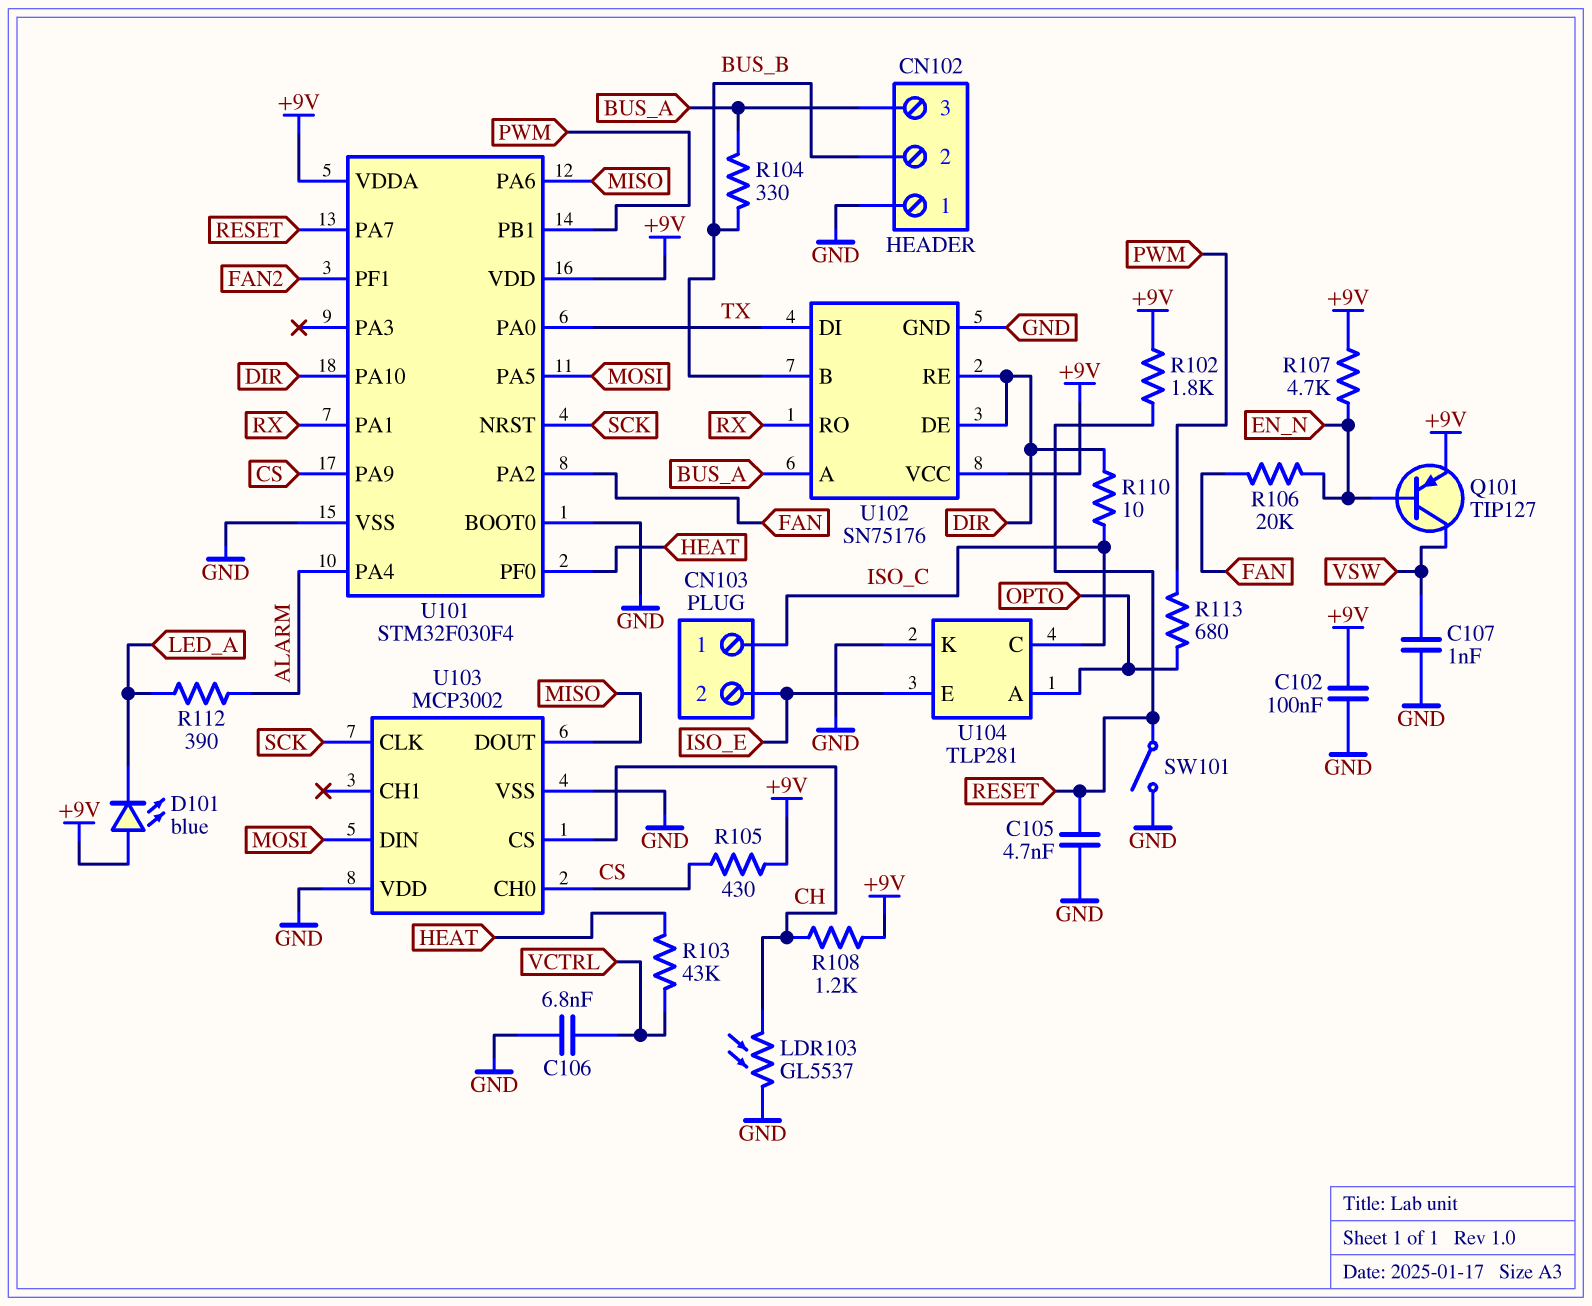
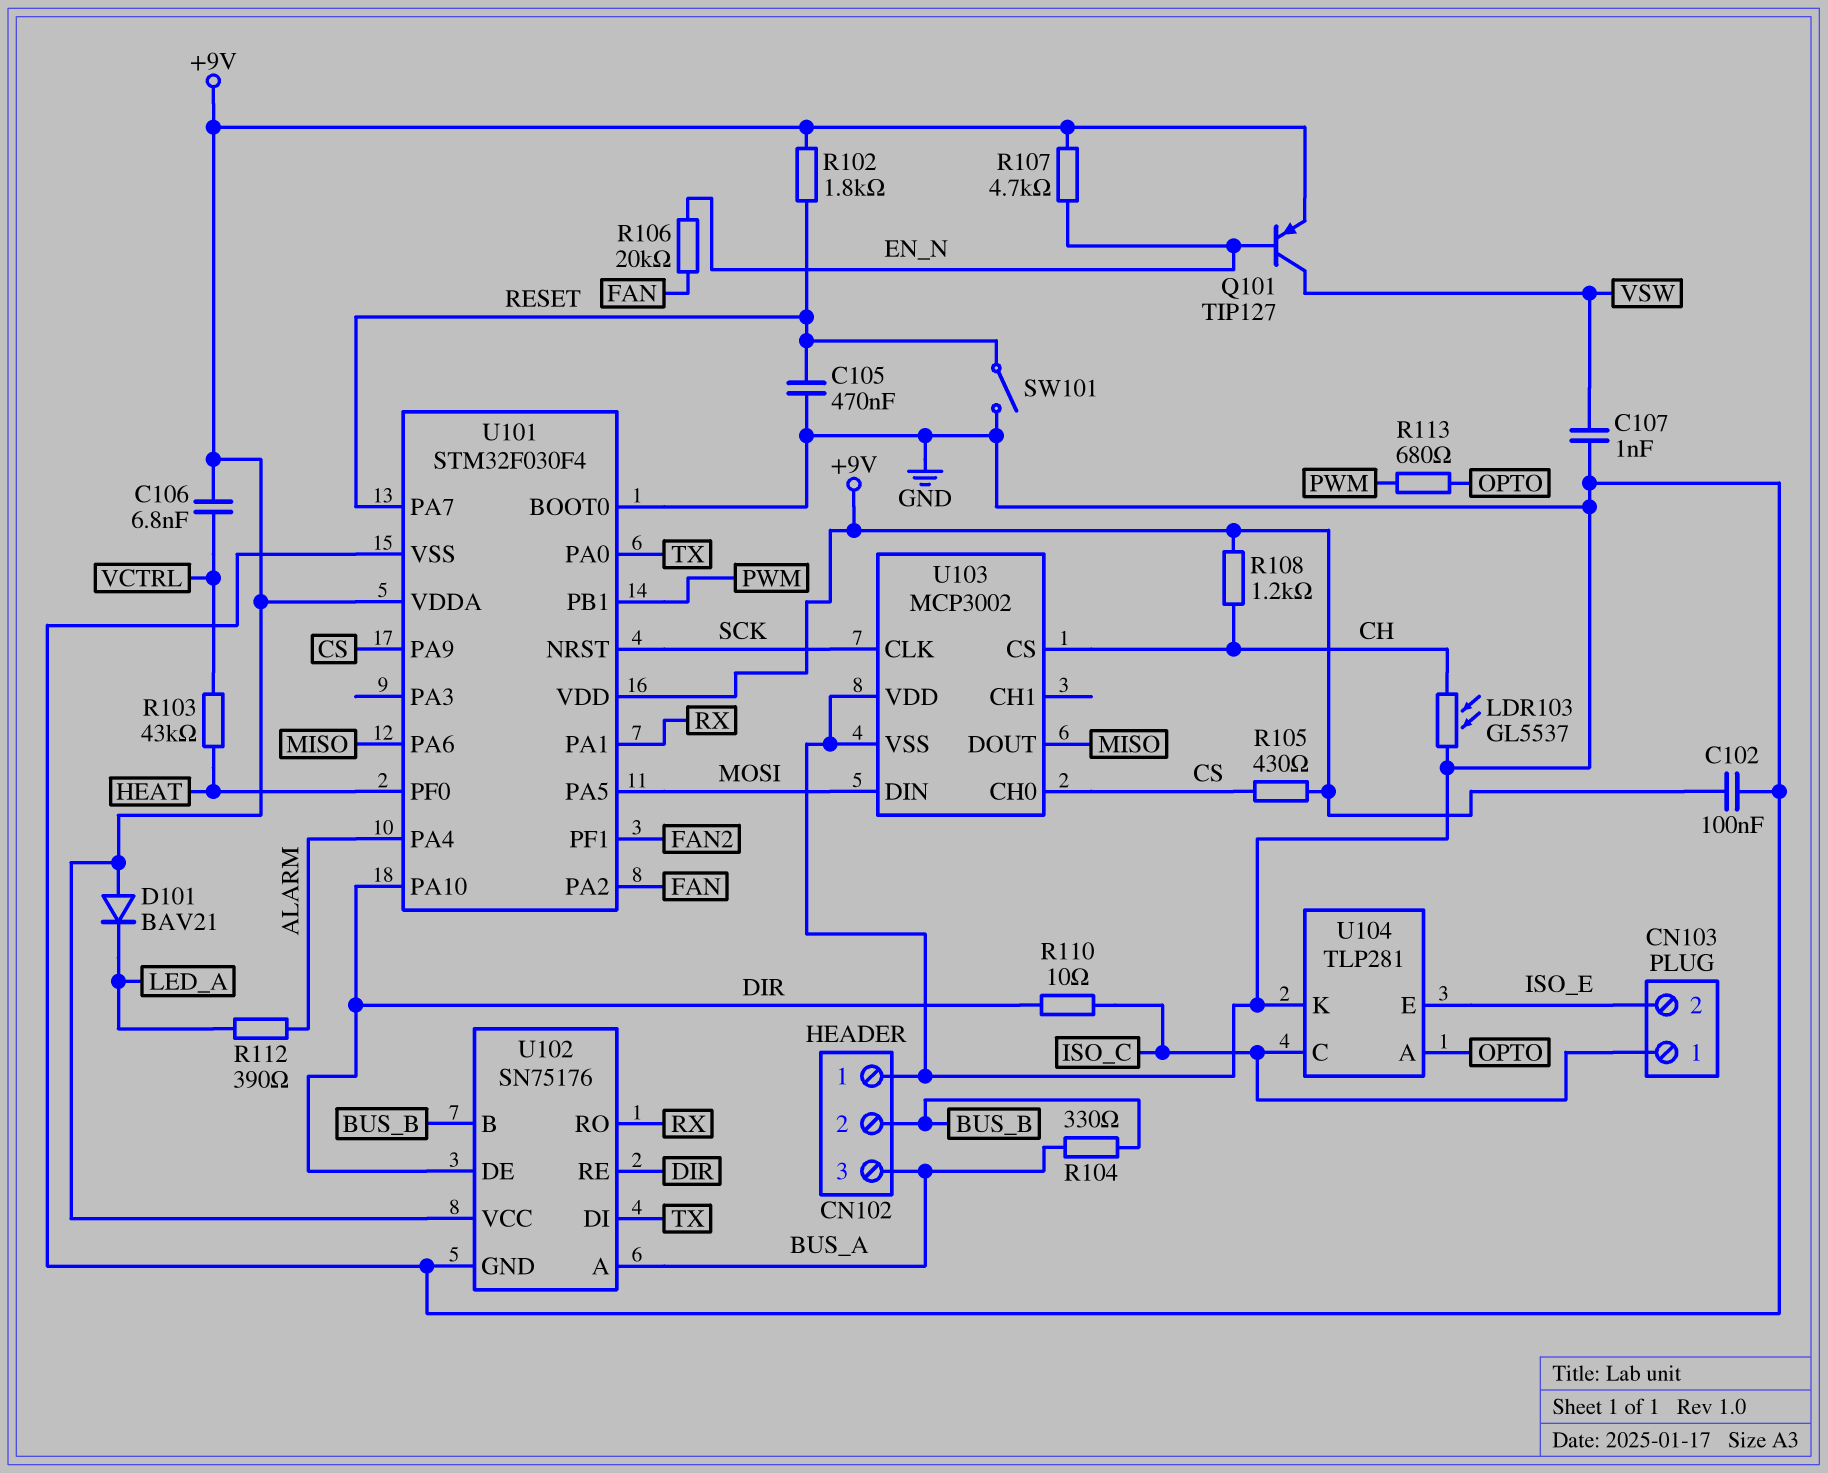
C105: 4.7nF (GND, RESET) -> 470nF (GND, RESET)
C106: 6.8nF (GND, VCTRL) -> 6.8nF (+9V, VCTRL)
D101: LED blue (A +9V, K LED_A) -> diode BAV21 (A +9V, K LED_A)

